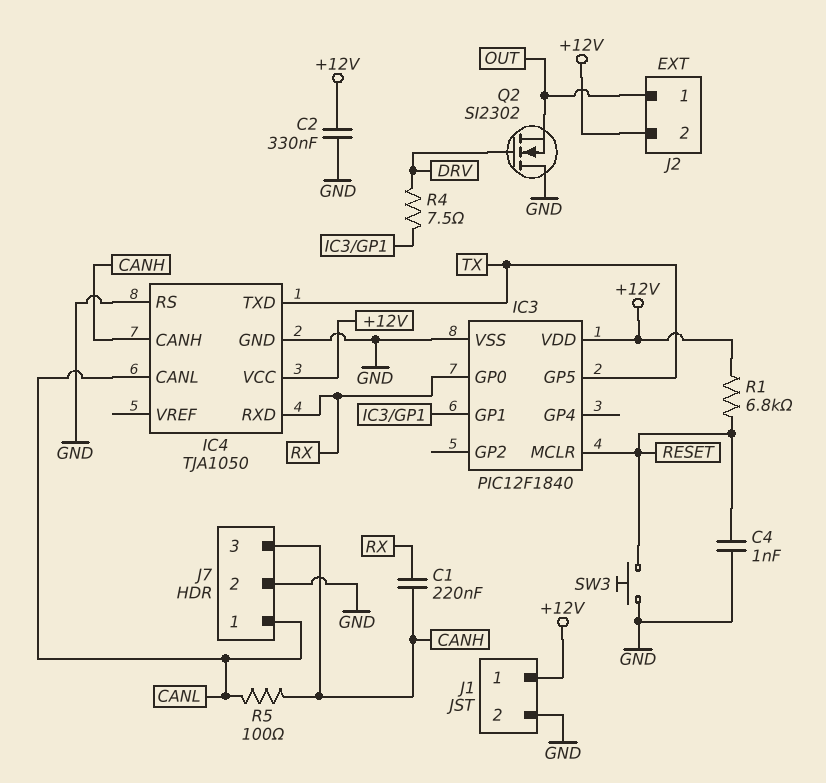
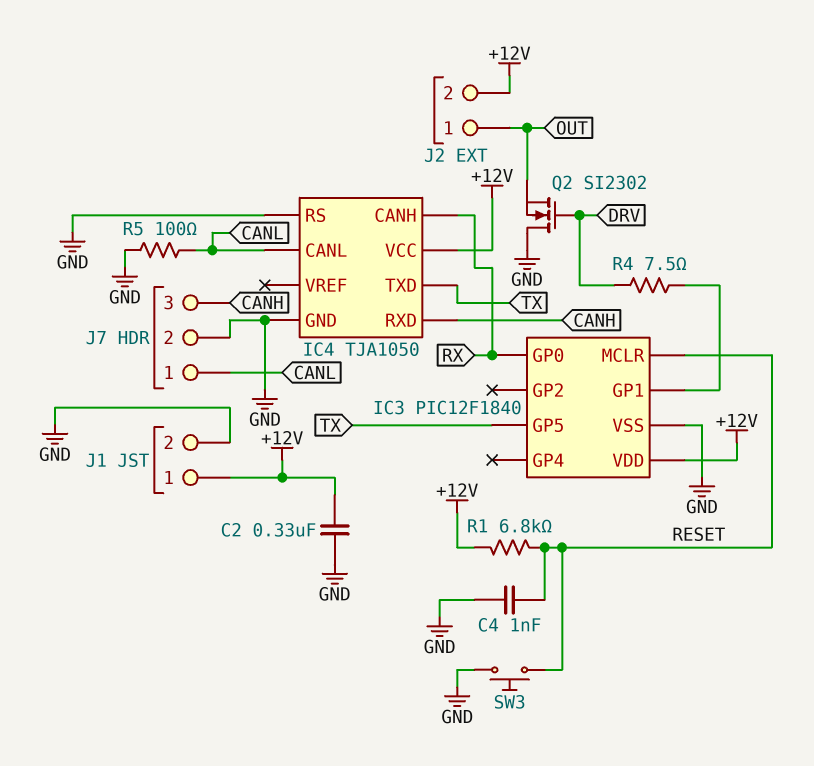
C1: 220nF (CANH, RX) -> none
IC4 pin CANH: CANH -> RX
IC4 pin RXD: RX -> CANH
R5: 100 (CANH, CANL) -> 100 (CANL, GND)

